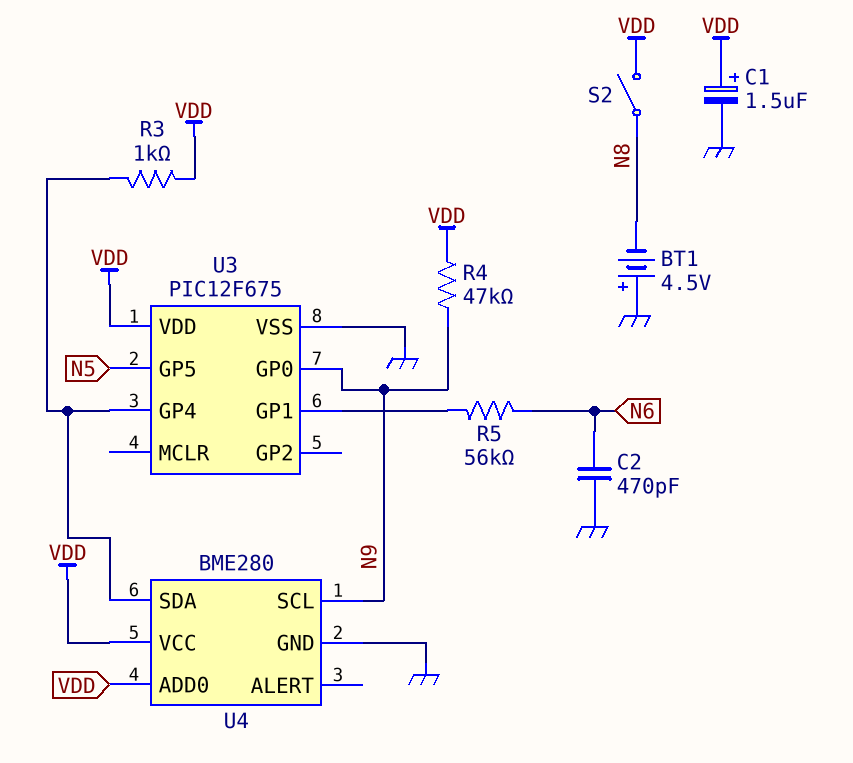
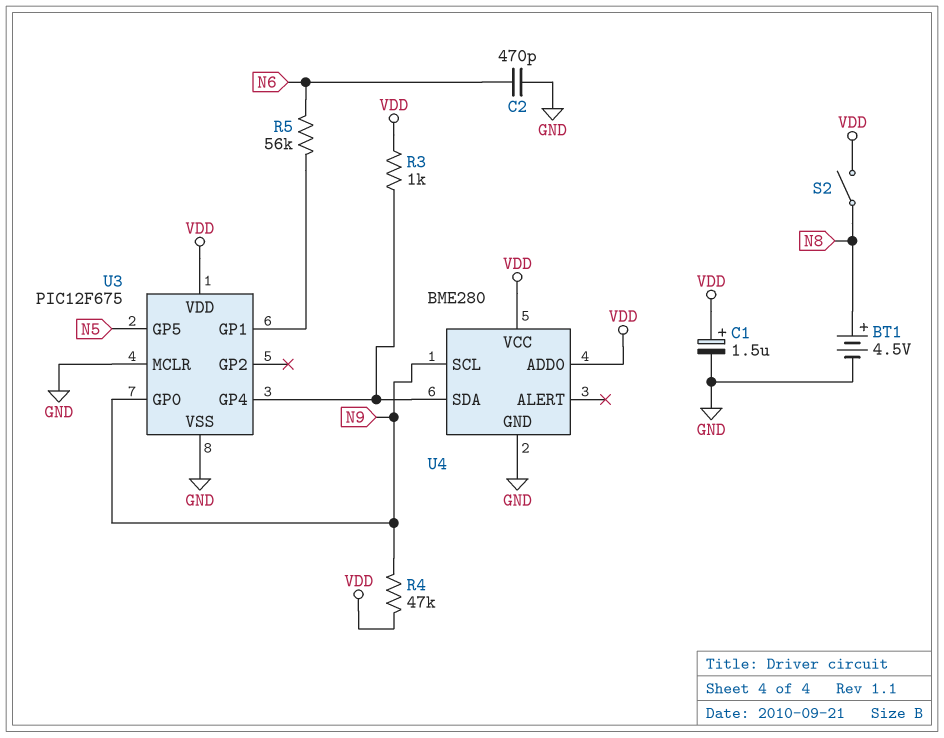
BT1: 4.5V (plus GND, minus N8) -> 4.5V (plus N8, minus GND)
U3 pin MCLR: none -> GND

